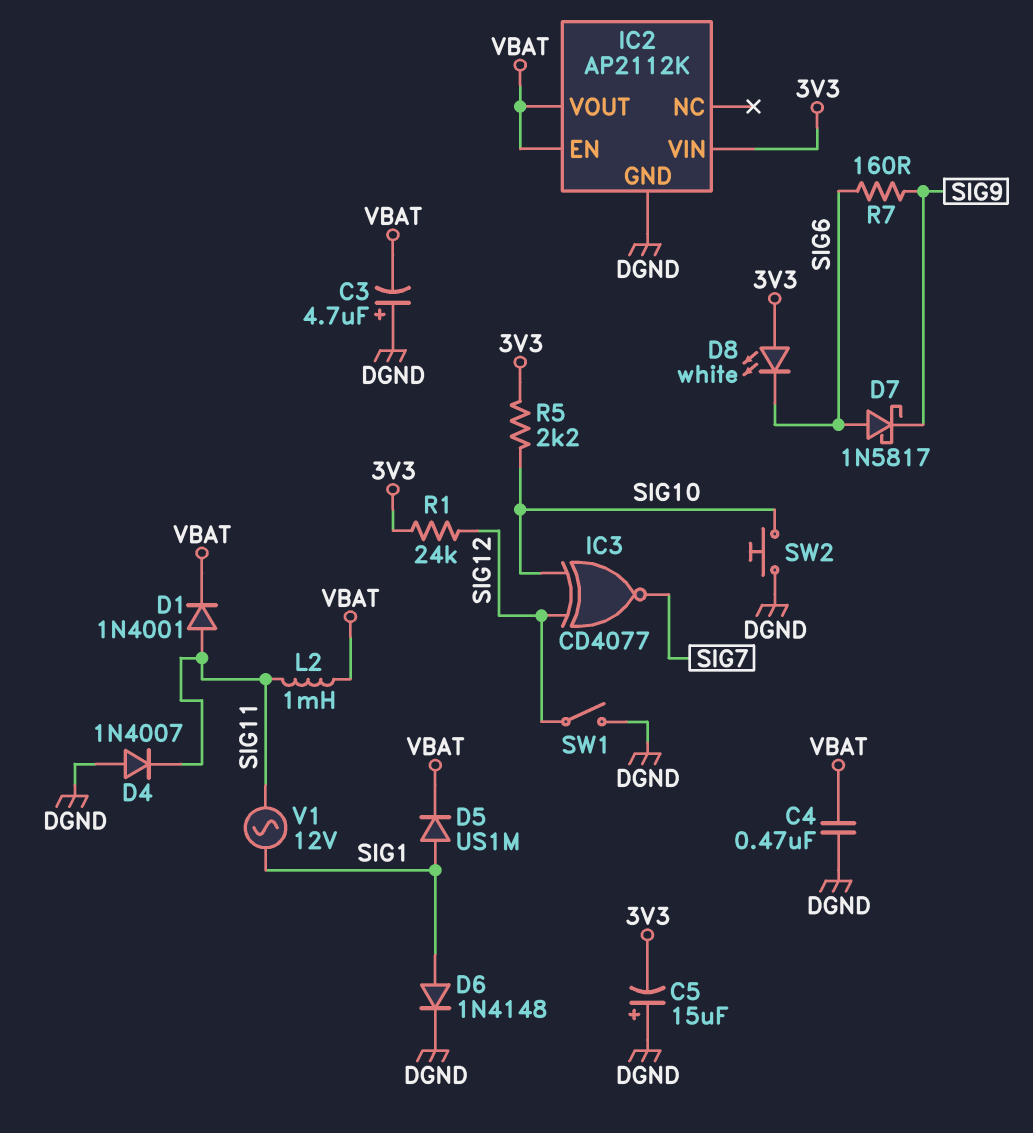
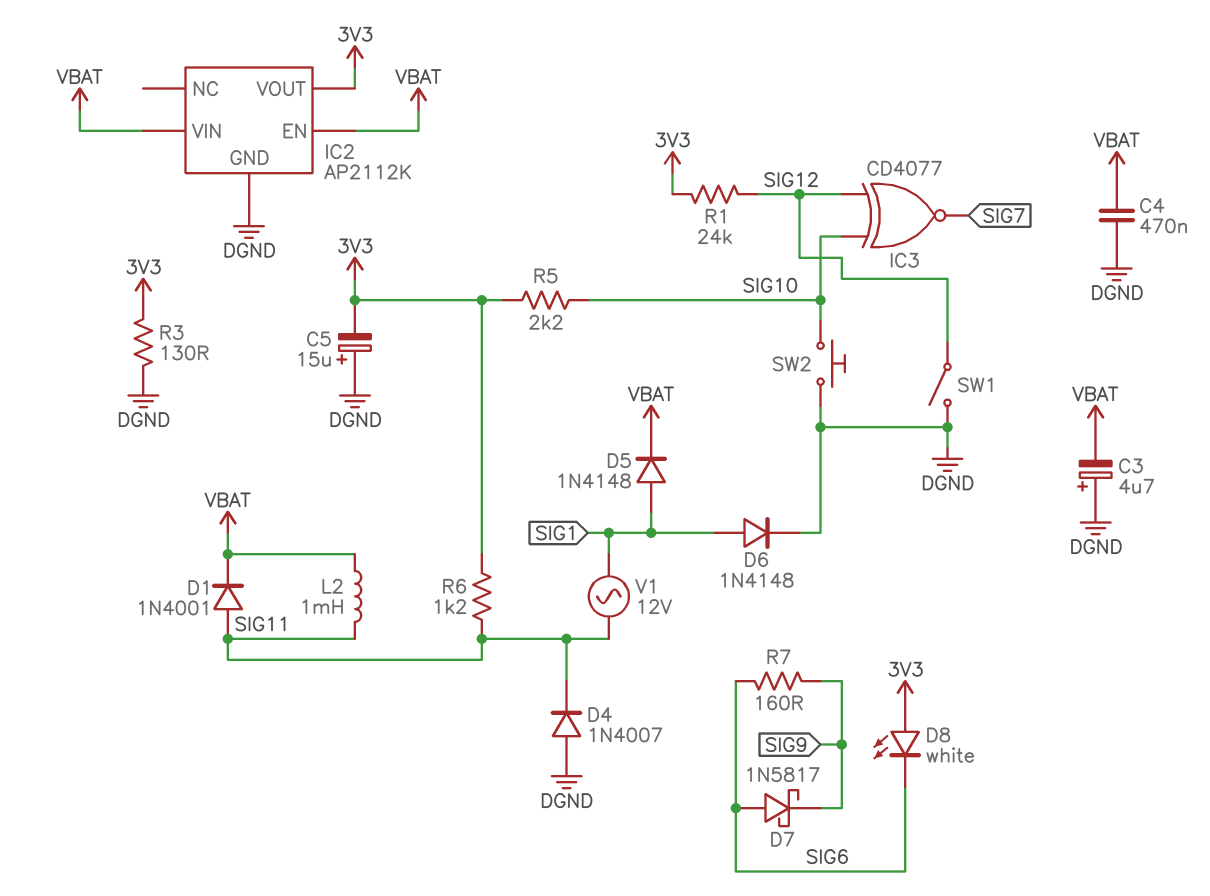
D5: diode US1M (A SIG1, K VBAT) -> diode 1N4148 (A SIG1, K VBAT)
IC2 pin VIN: 3V3 -> VBAT
IC2 pin VOUT: VBAT -> 3V3
R3: none -> 130 (3V3, DGND)
R6: none -> 1.2k (3V3, SIG11)

